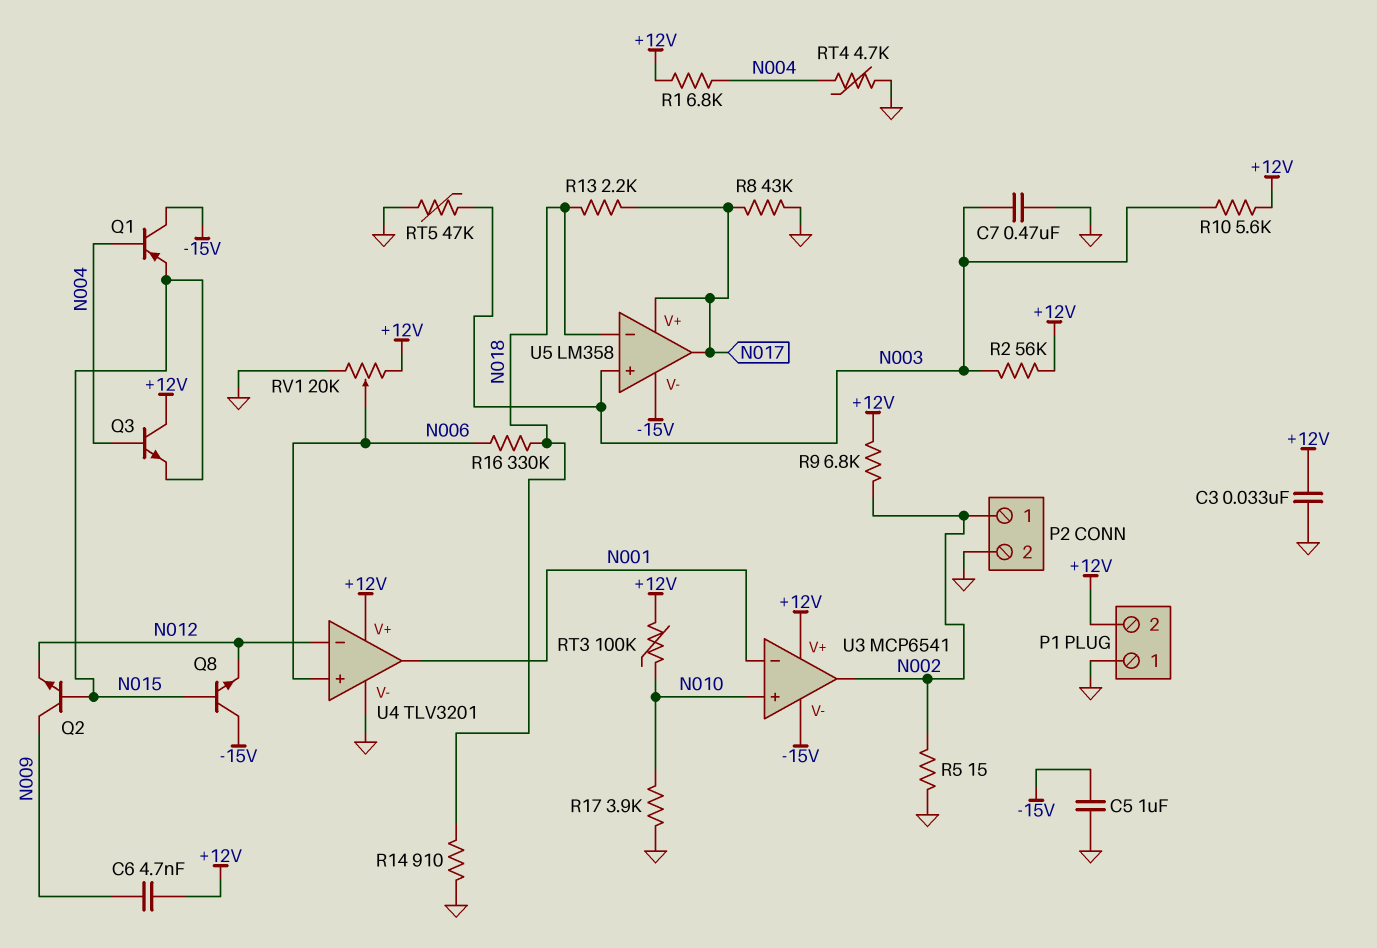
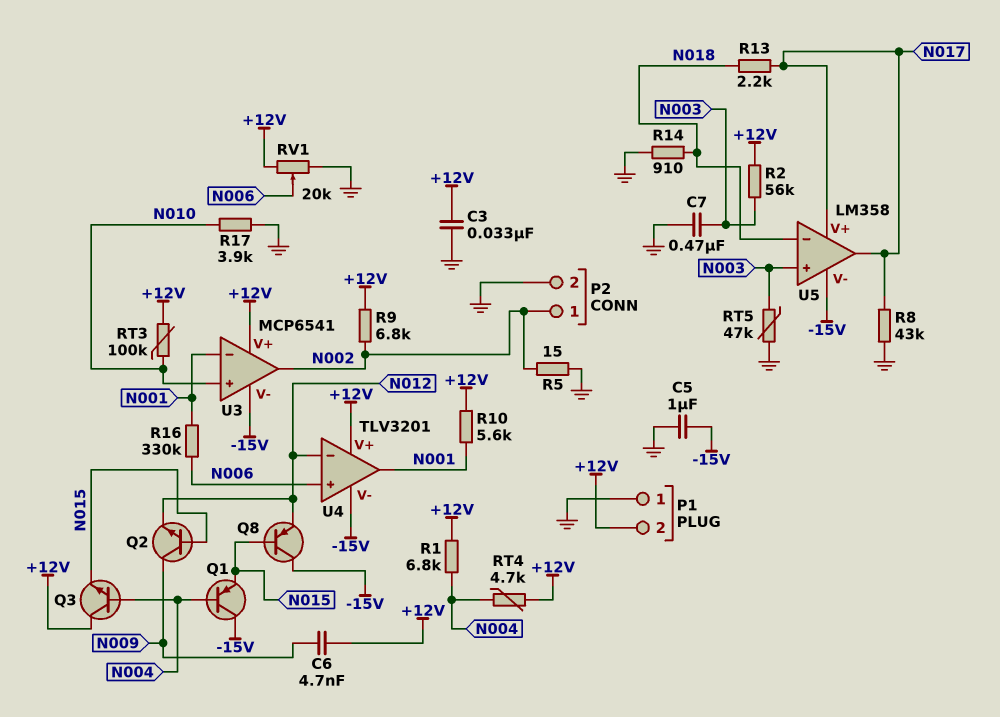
Q8: NPN (B N015, C -15V, E N012) -> PNP (B N015, C -15V, E N012)
R10: 5.6k (+12V, N003) -> 5.6k (+12V, N001)
R16: 330k (N006, N018) -> 330k (N001, N006)
RT4: 4.7k (GND, N004) -> 4.7k (+12V, N004)
U4 pin V-: GND -> -15V

